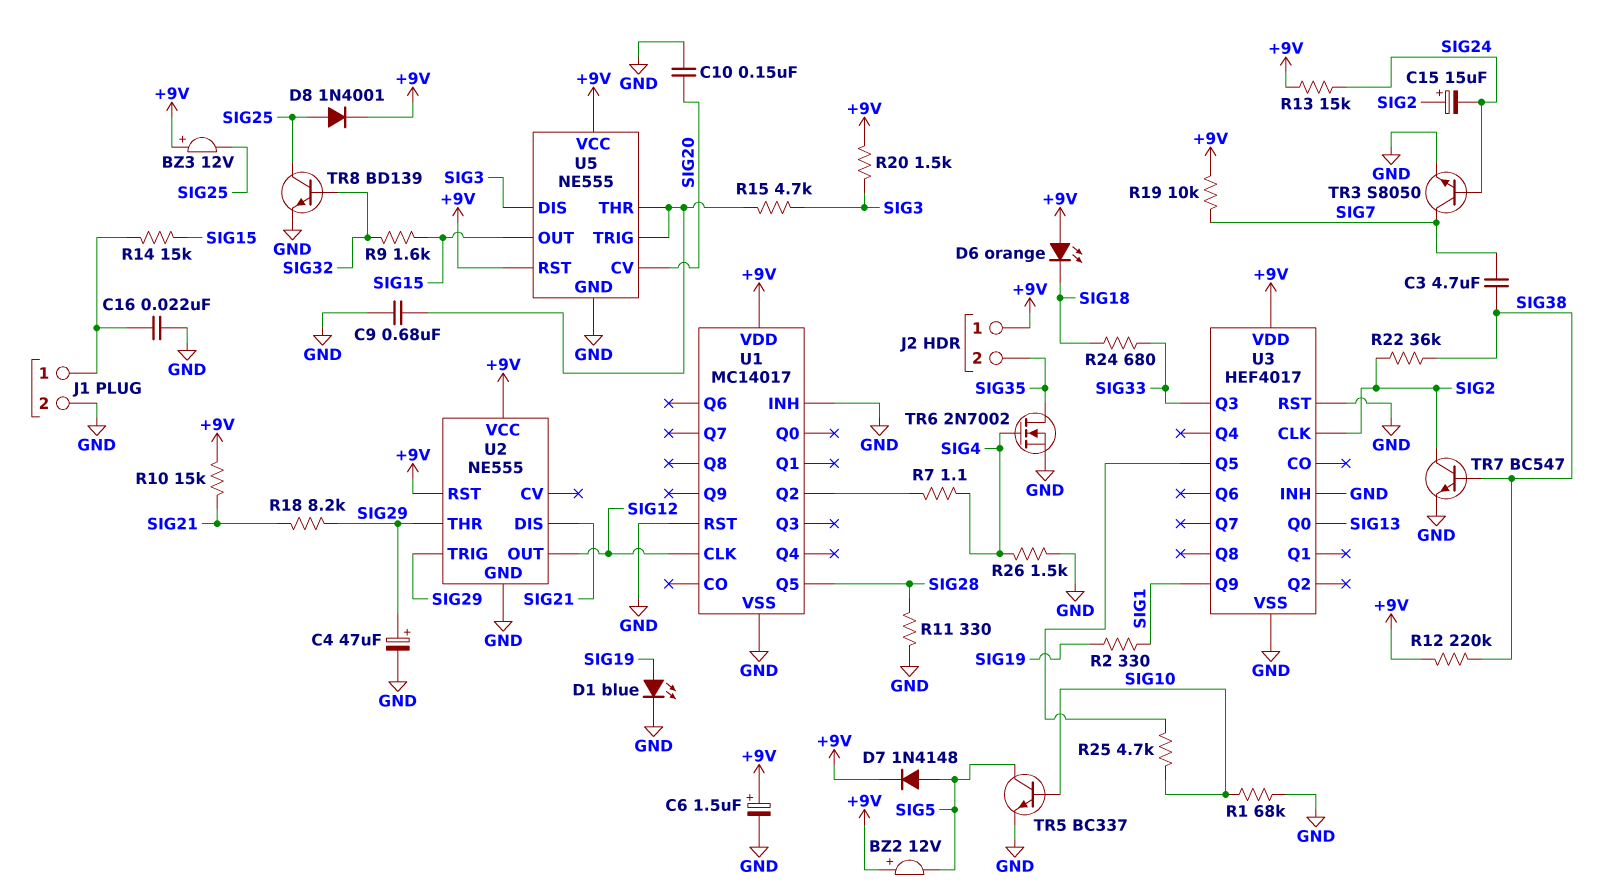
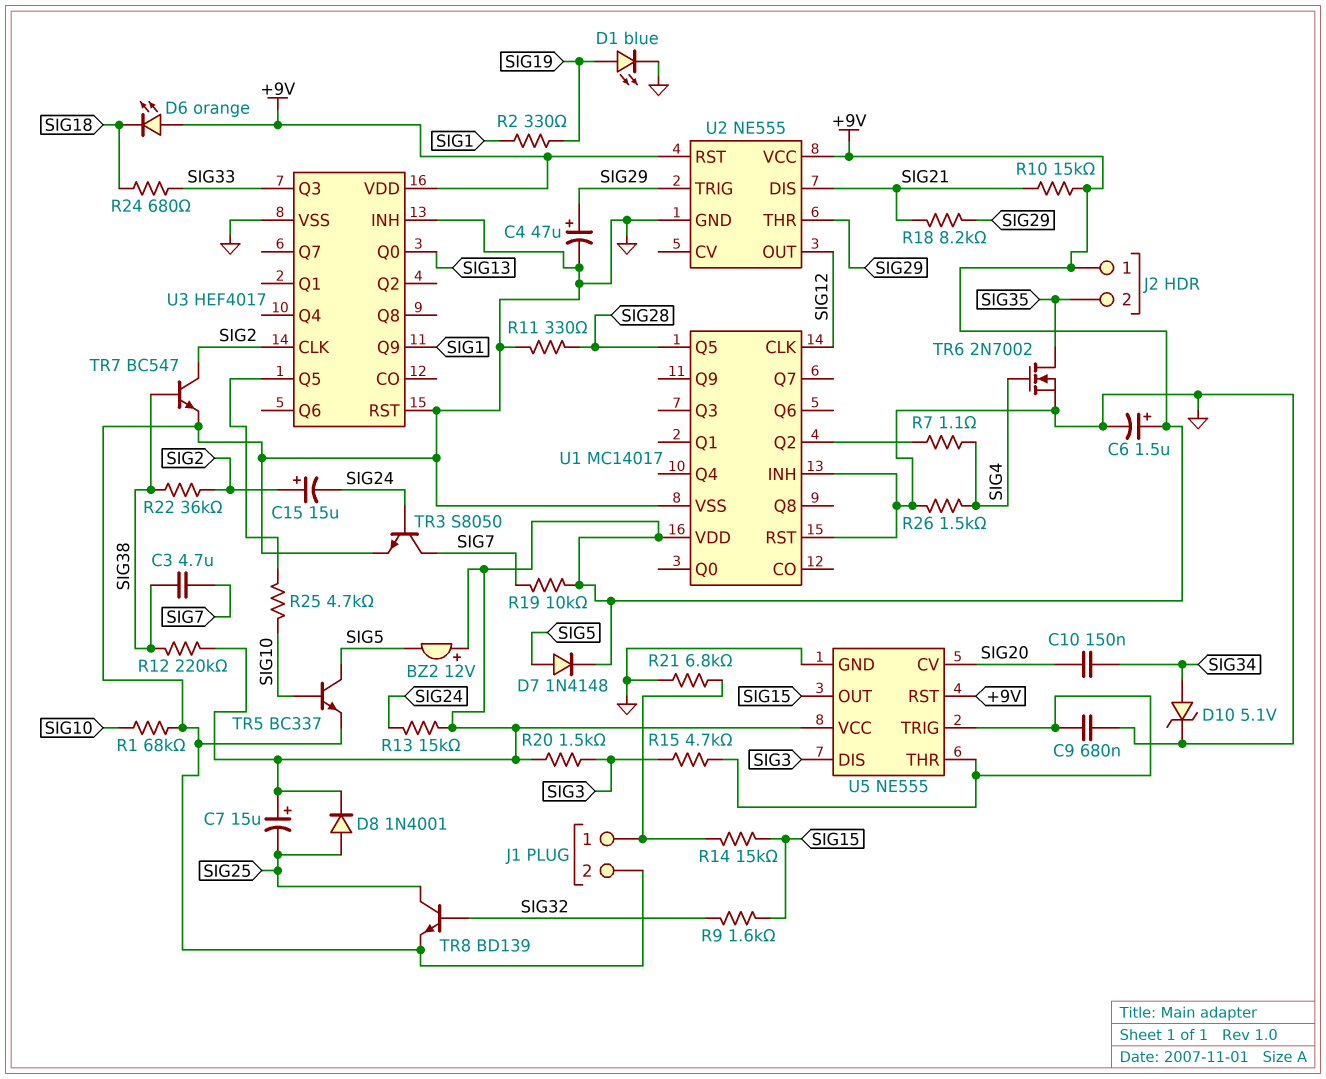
BZ3: buzzer 12V (plus +9V, minus SIG25) -> none
C7: none -> 15uF (plus +9V, minus SIG25)
C10: 150nF (GND, SIG20) -> 150nF (SIG20, SIG34)
C16: 22nF (GND, J1/1) -> none
D10: none -> zener 5.1V (A SIG34, K GND)
R21: none -> 6.8k (GND, J1/1)

